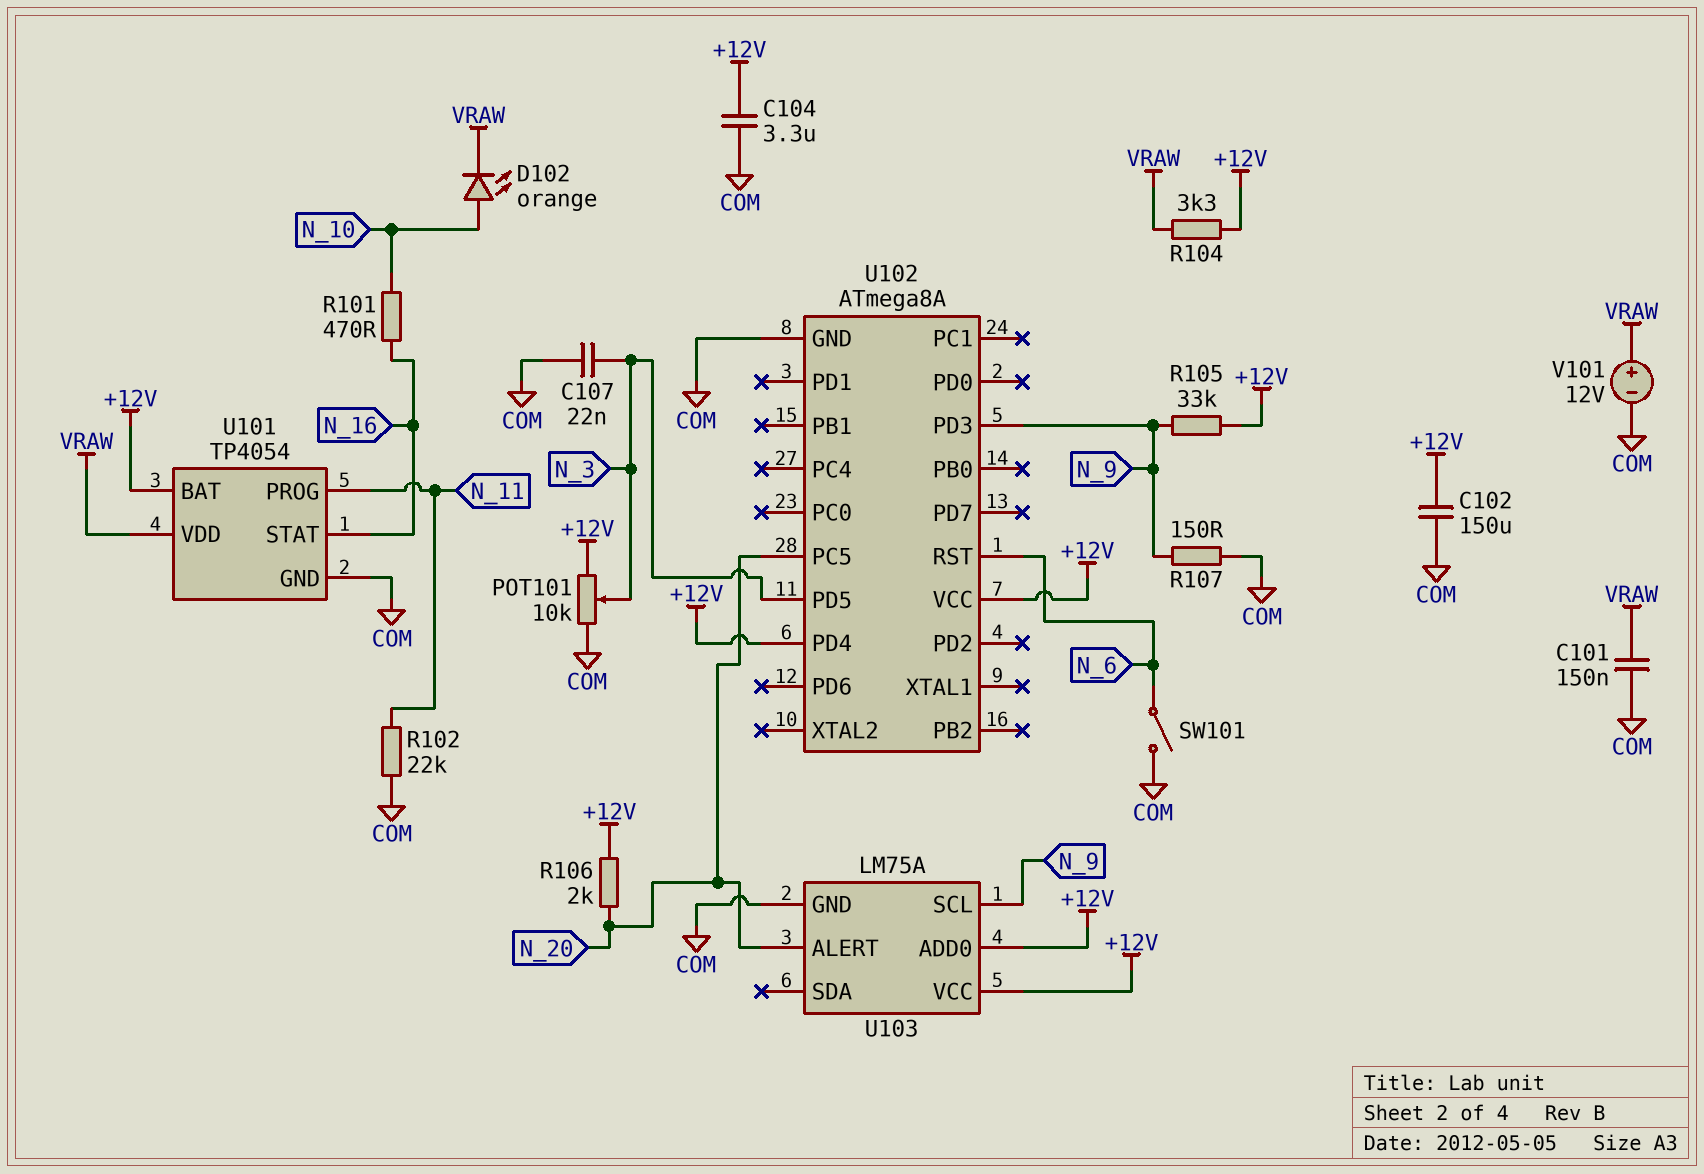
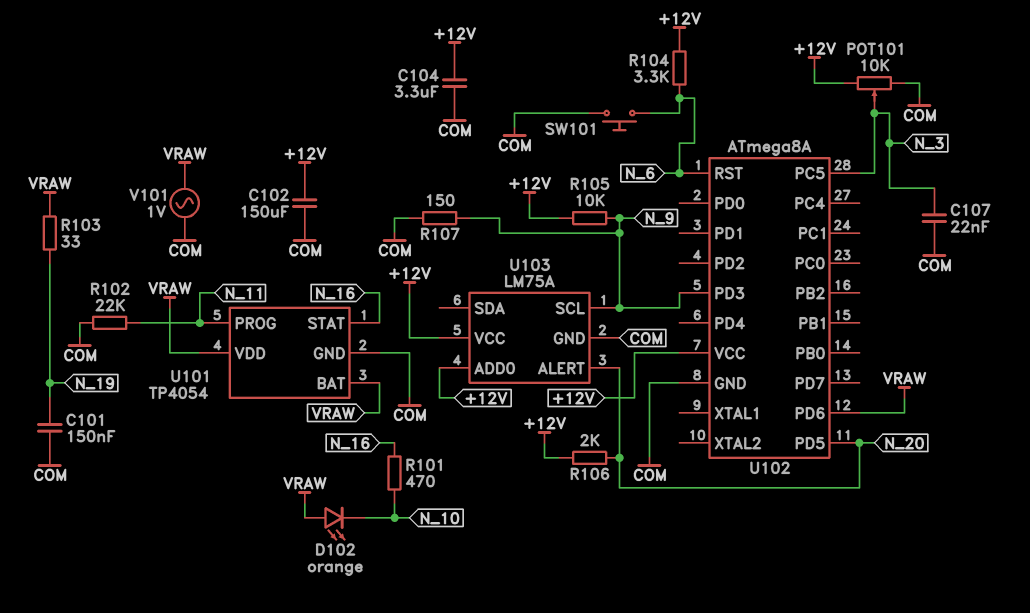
C101: 150nF (COM, VRAW) -> 150nF (COM, N_19)
D102: LED orange (A N_10, K VRAW) -> LED orange (A VRAW, K N_10)
R103: none -> 33 (N_19, VRAW)
R104: 3.3k (+12V, VRAW) -> 3.3k (+12V, N_6)
R105: 33k (+12V, N_9) -> 10k (+12V, N_9)
SW101: switch (COM, N_6) -> button (COM, N_6)
U101 pin BAT: +12V -> VRAW
U102 pin PC5: N_20 -> N_3
U102 pin PD4: +12V -> none
U102 pin PD5: N_3 -> N_20
U102 pin PD6: none -> VRAW
V101: 12V (plus VRAW, minus COM) -> AC 1V (COM, VRAW)

